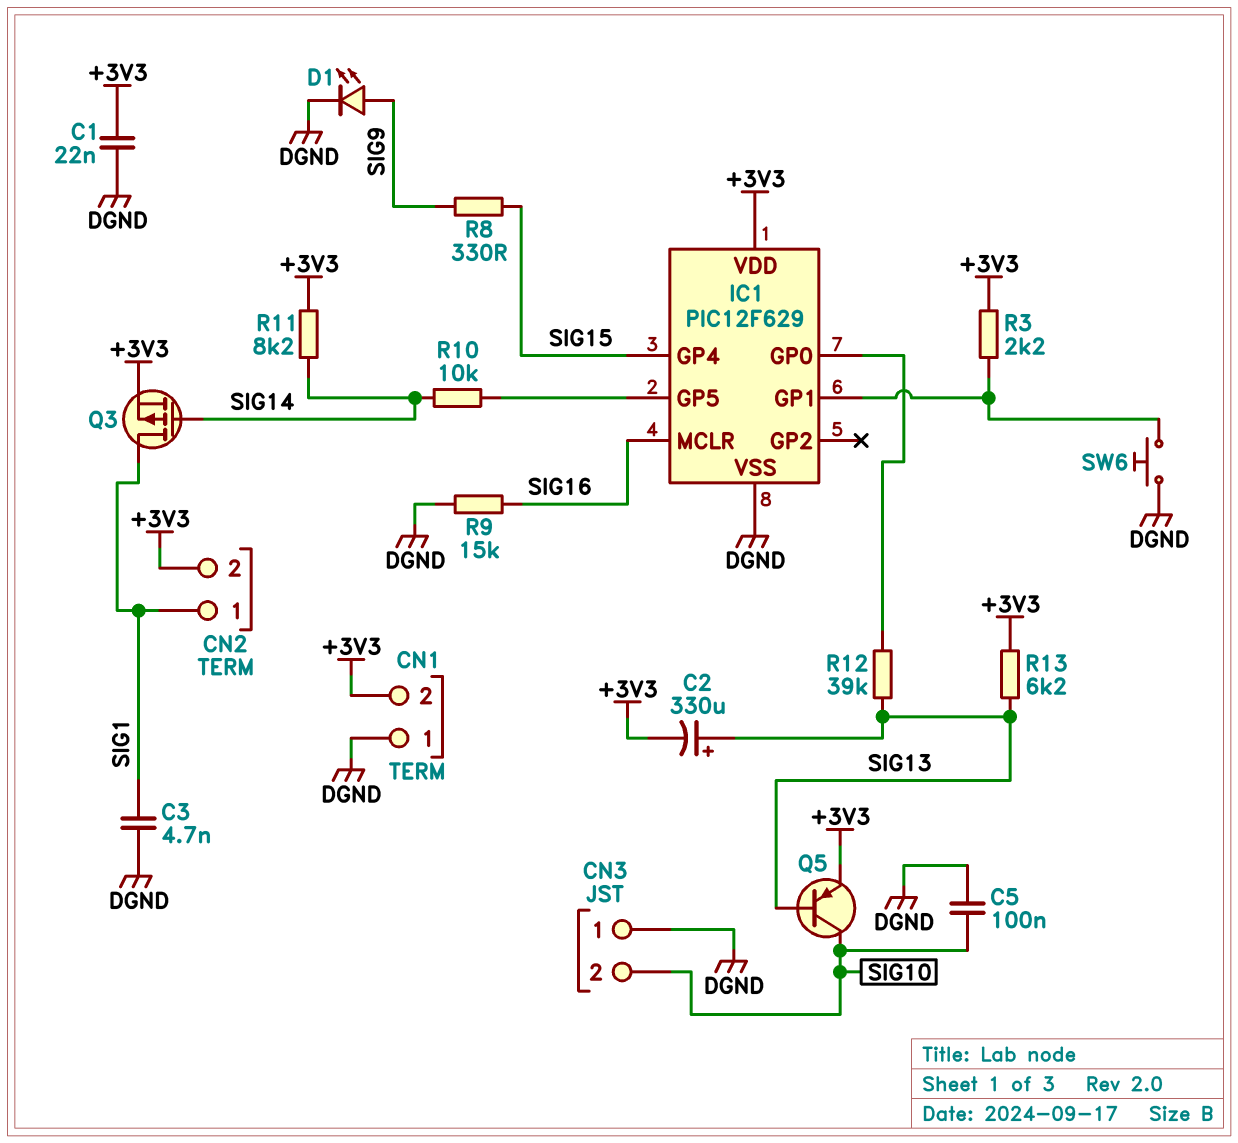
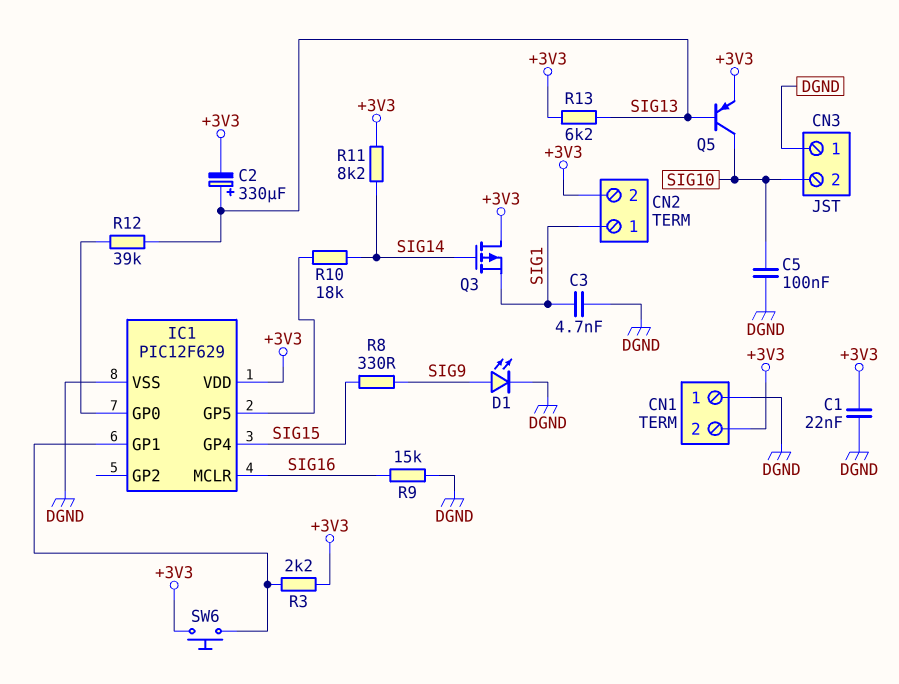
Q3: PMOS (G SIG14, D SIG1, S +3V3) -> PMOS (G SIG14, D +3V3, S SIG1)
R10: 10k (IC1/GP5, SIG14) -> 18k (IC1/GP5, SIG14)
SW6: button (DGND, IC1/GP1) -> button (+3V3, IC1/GP1)

